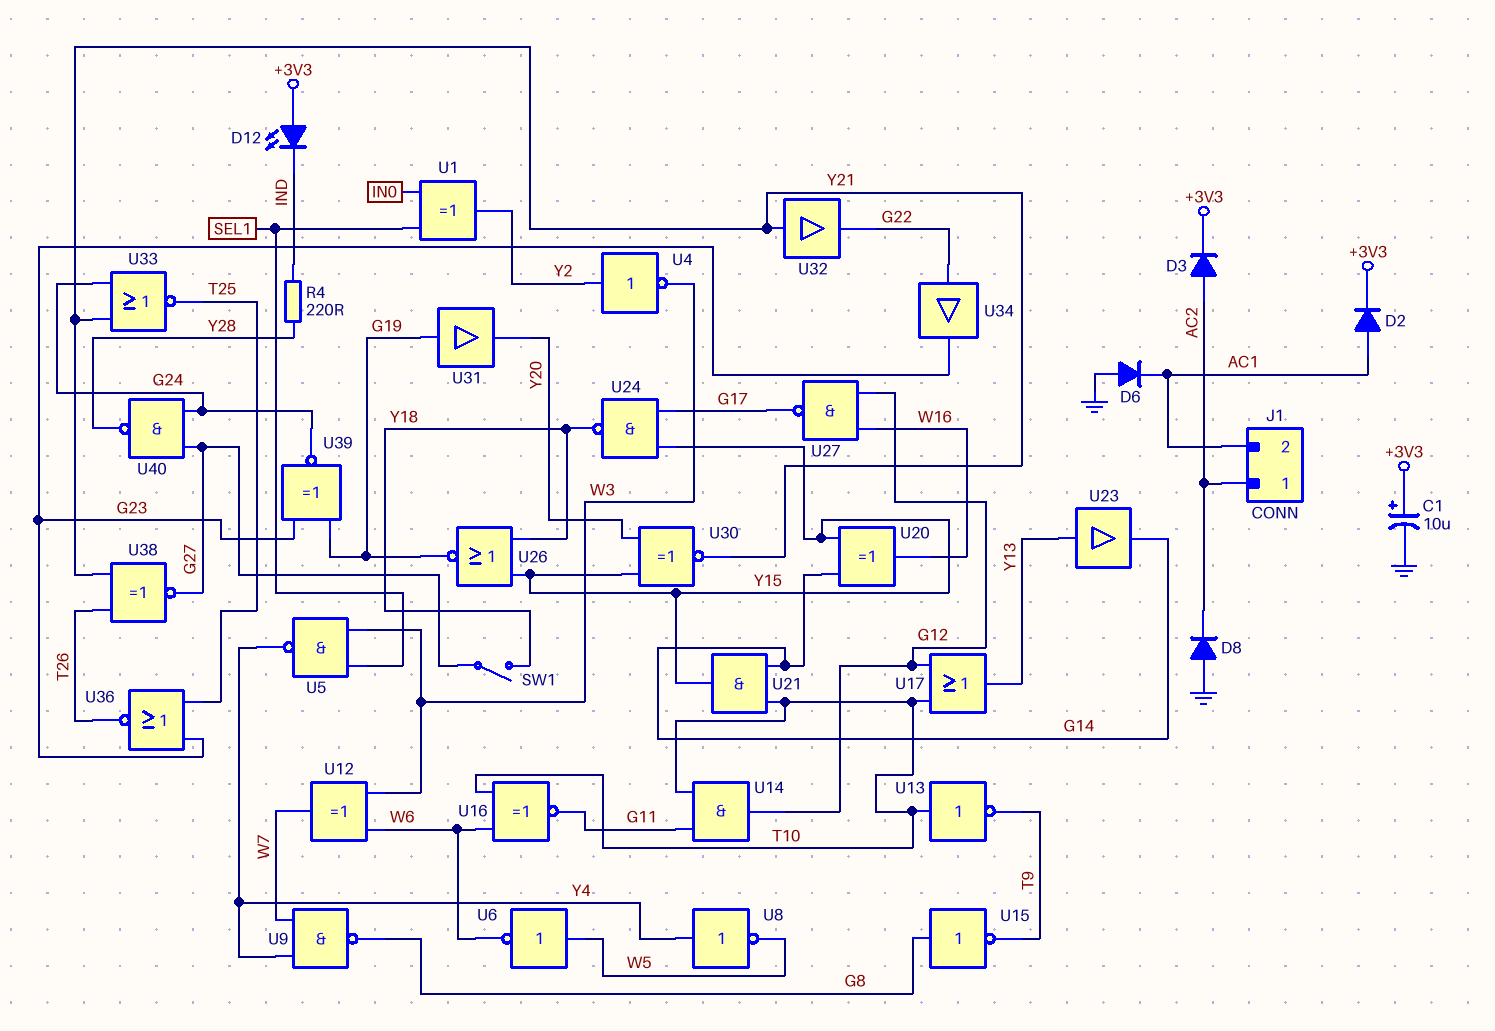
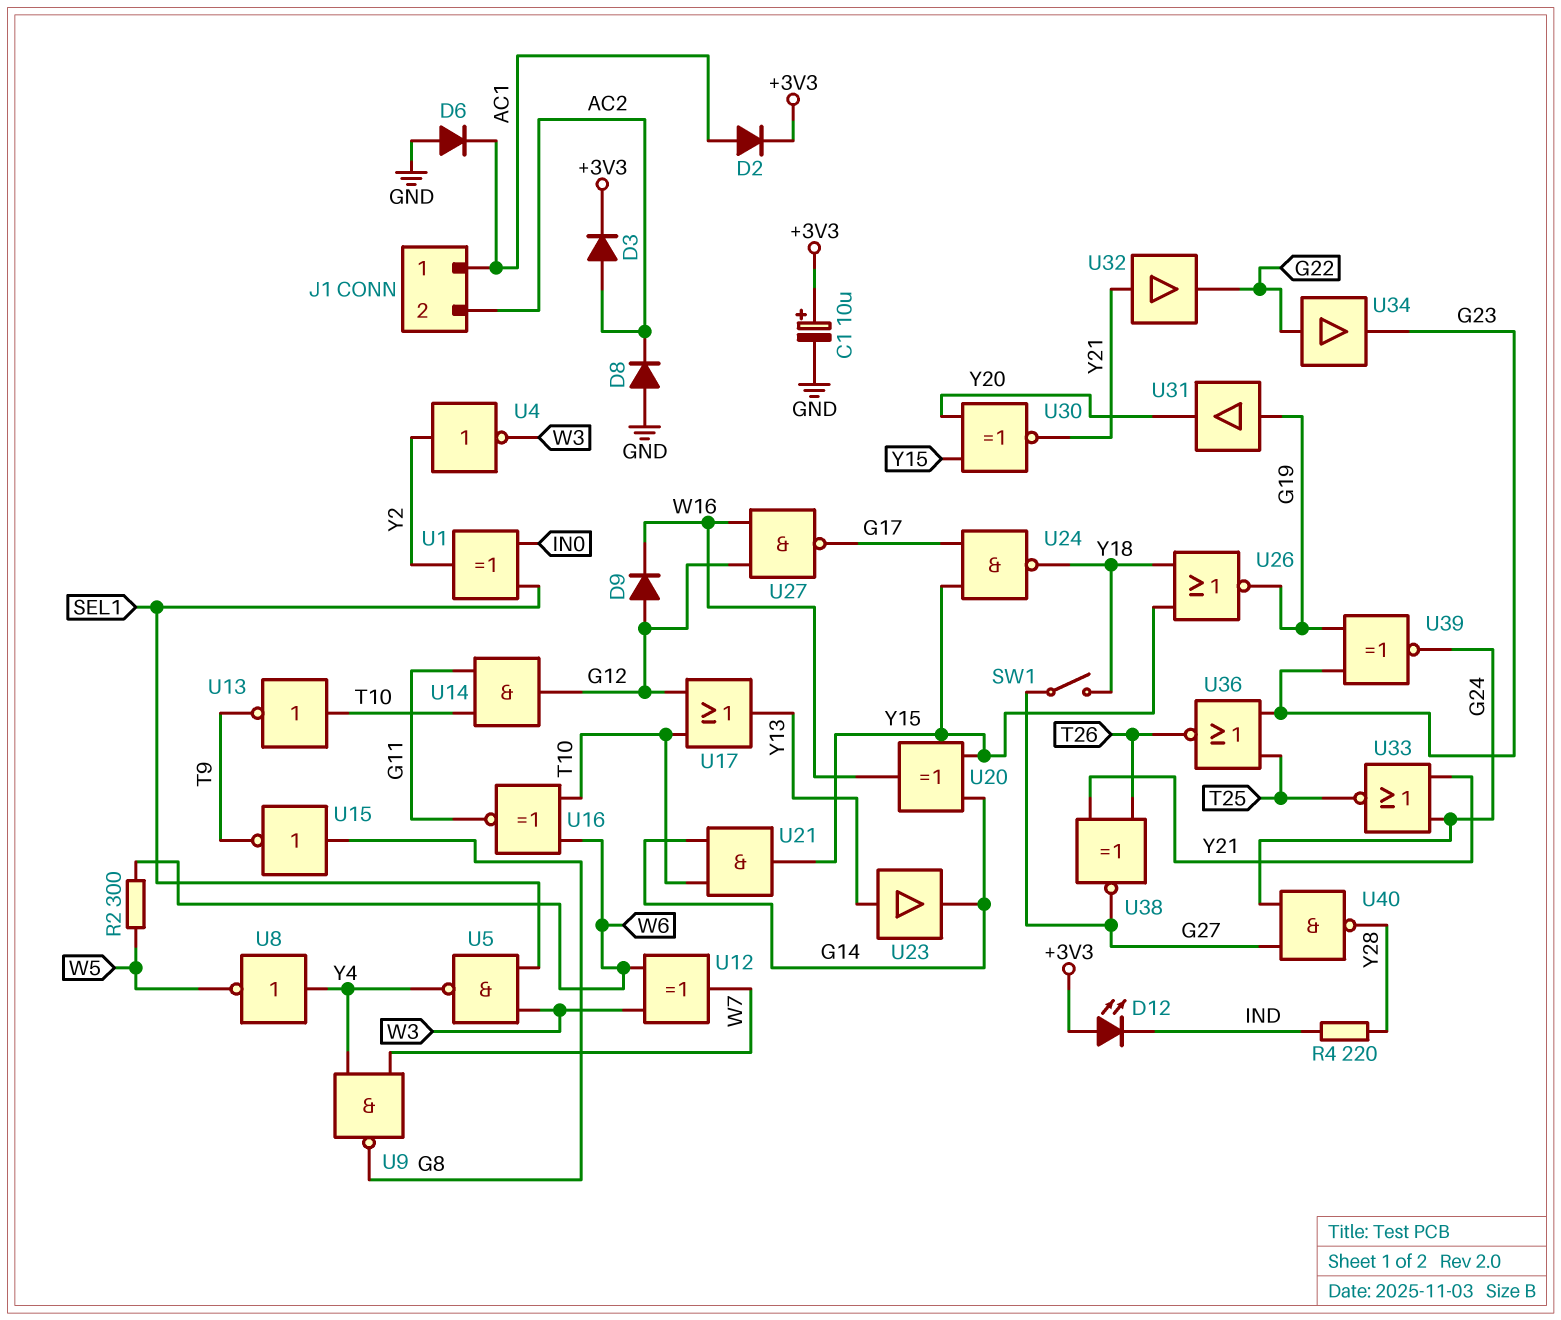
D9: none -> diode (A G12, K W16)
J1 pin 1: AC2 -> AC1
J1 pin 2: AC1 -> AC2
R2: none -> 300 (W5, W6)
U6: NOT (in W5, out W6) -> none

